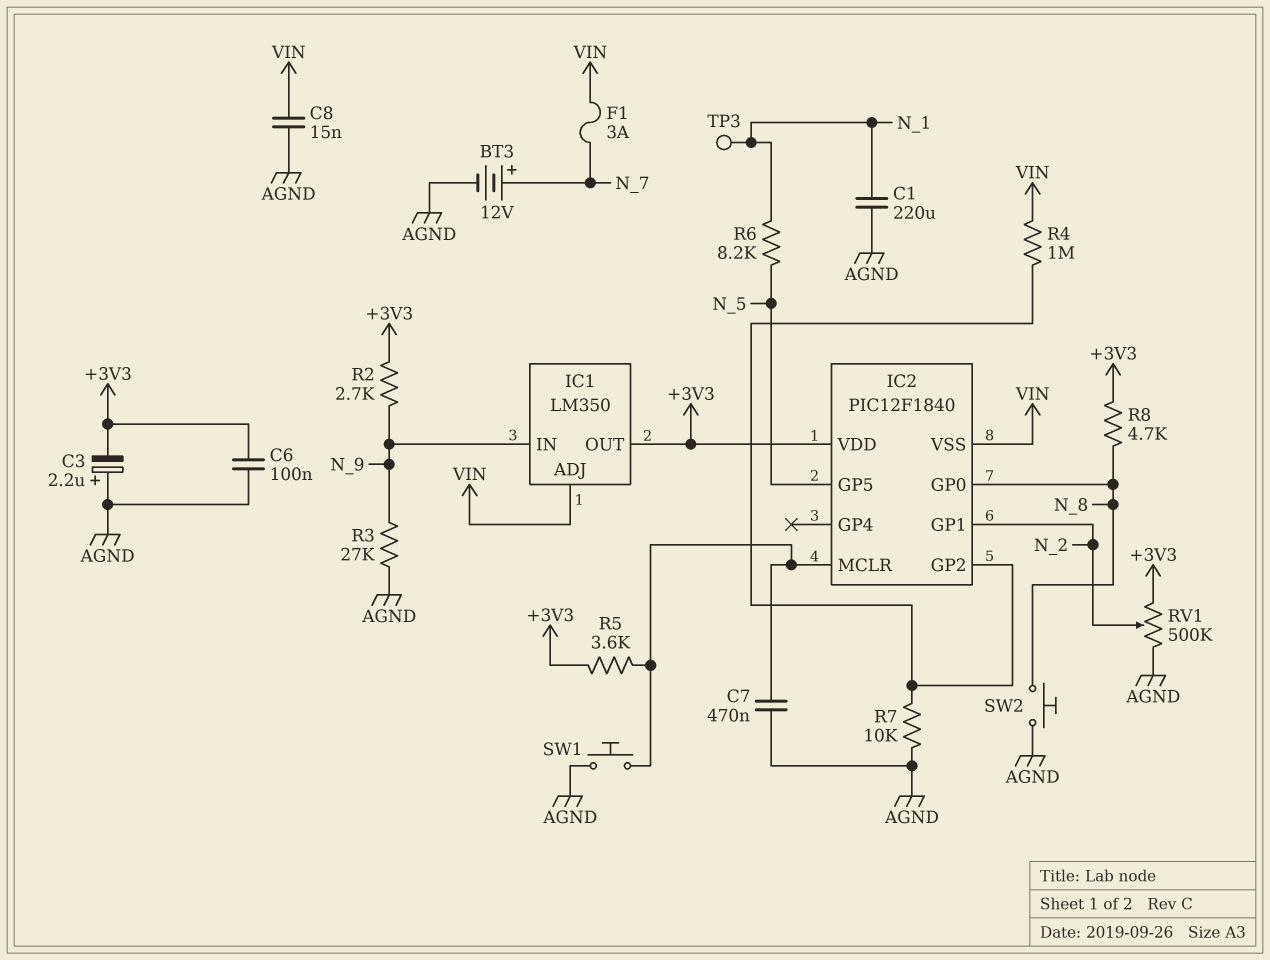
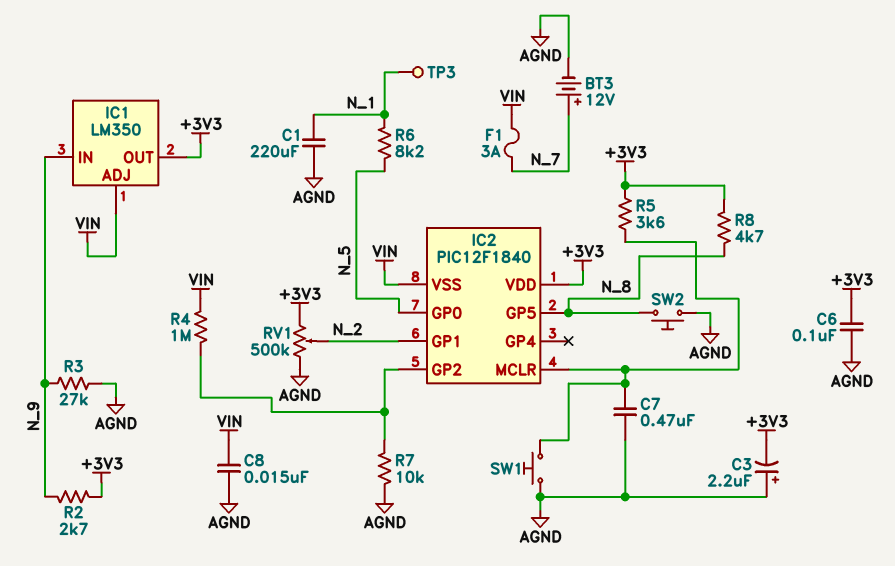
IC2 pin GP0: N_8 -> N_5
IC2 pin GP5: N_5 -> N_8

